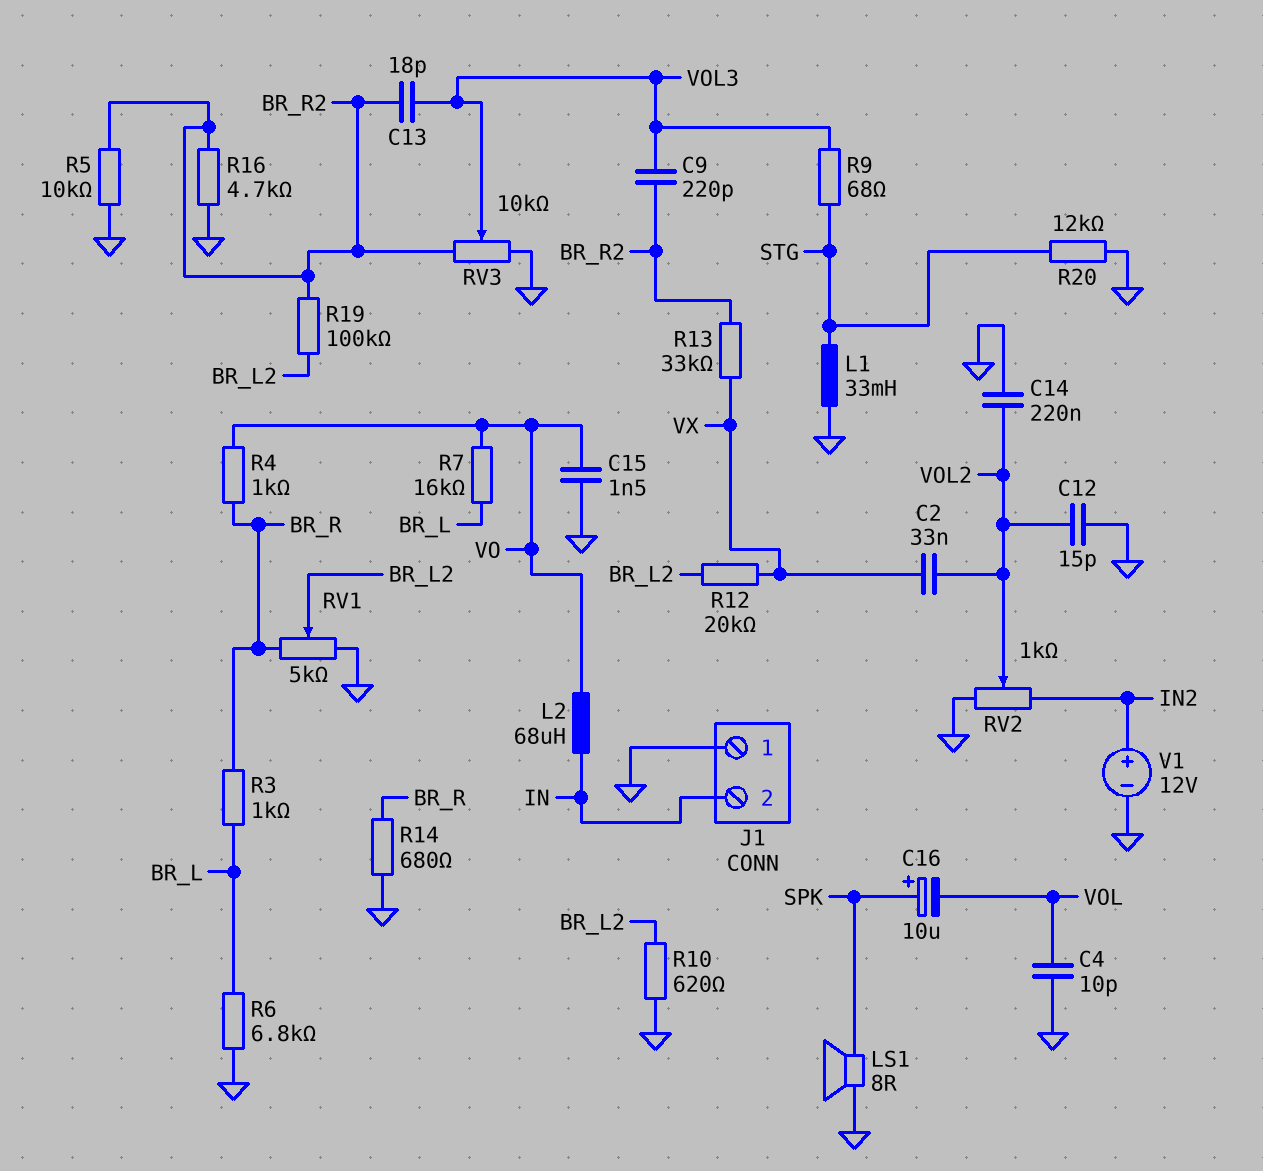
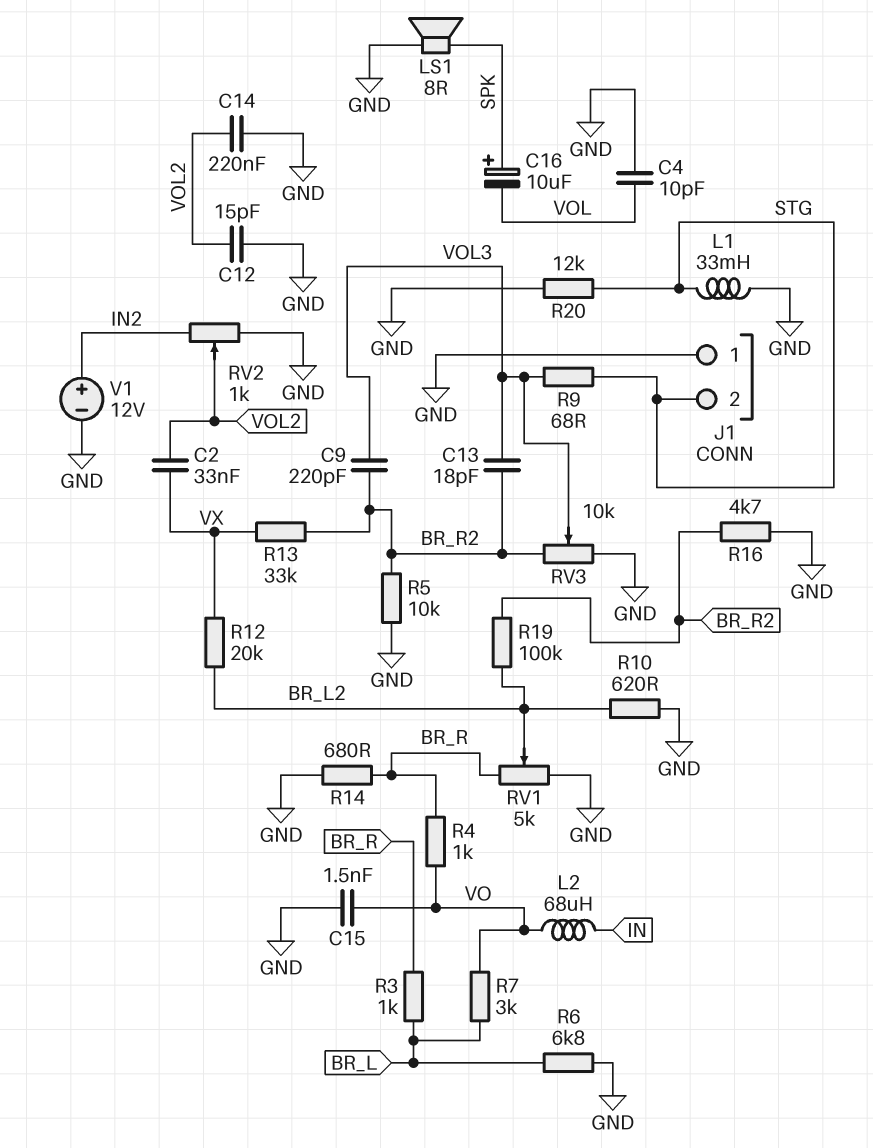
J1 pin 2: IN -> STG
R7: 16k (BR_L, VO) -> 3k (BR_L, VO)

